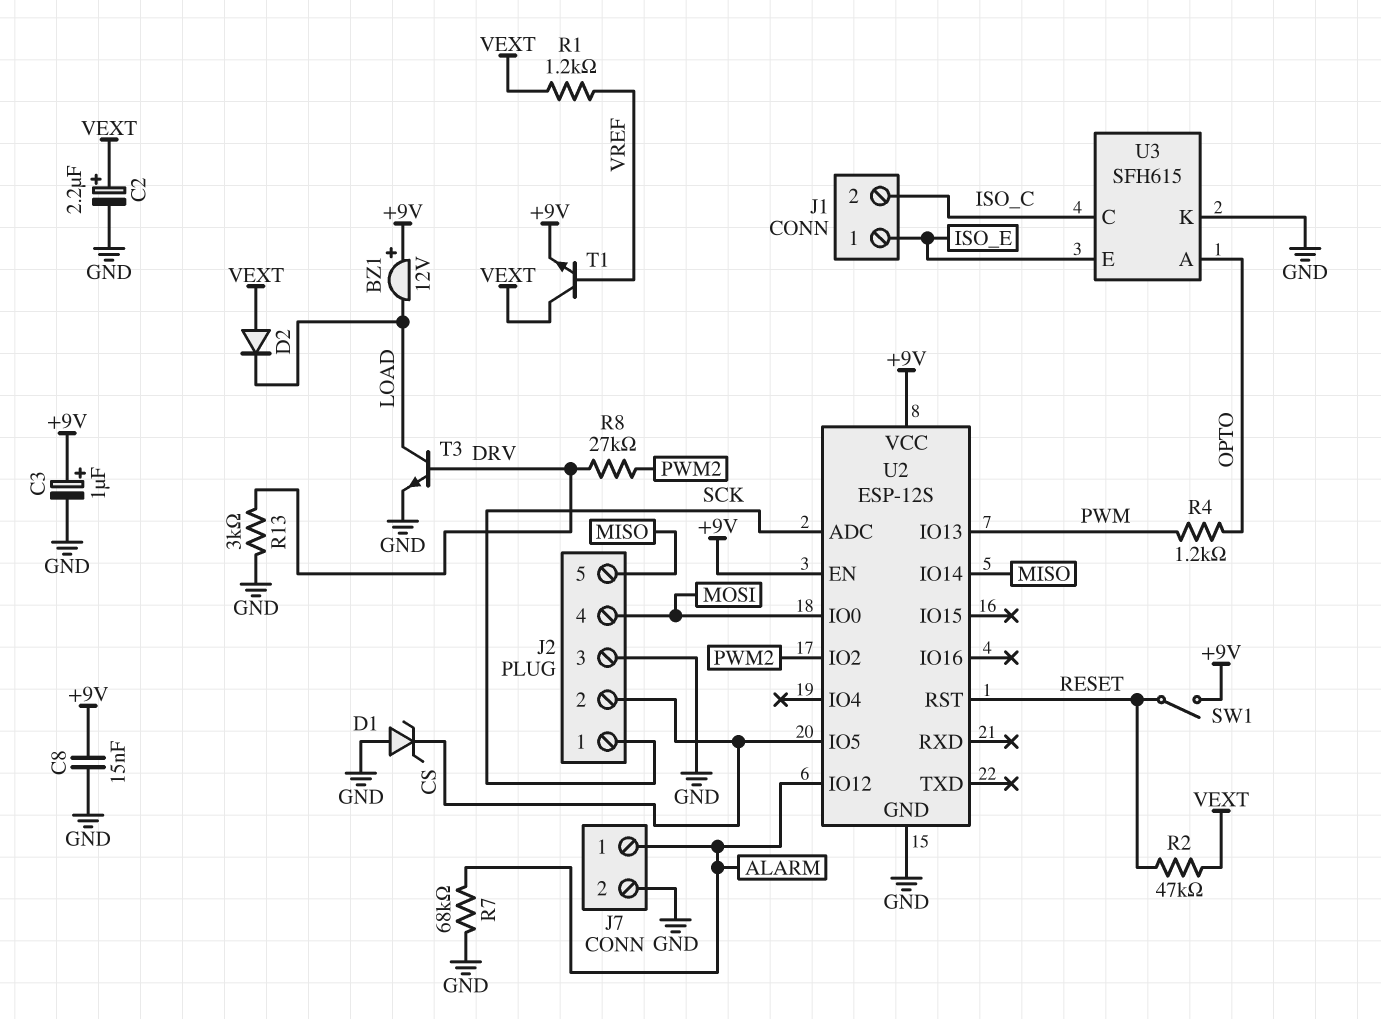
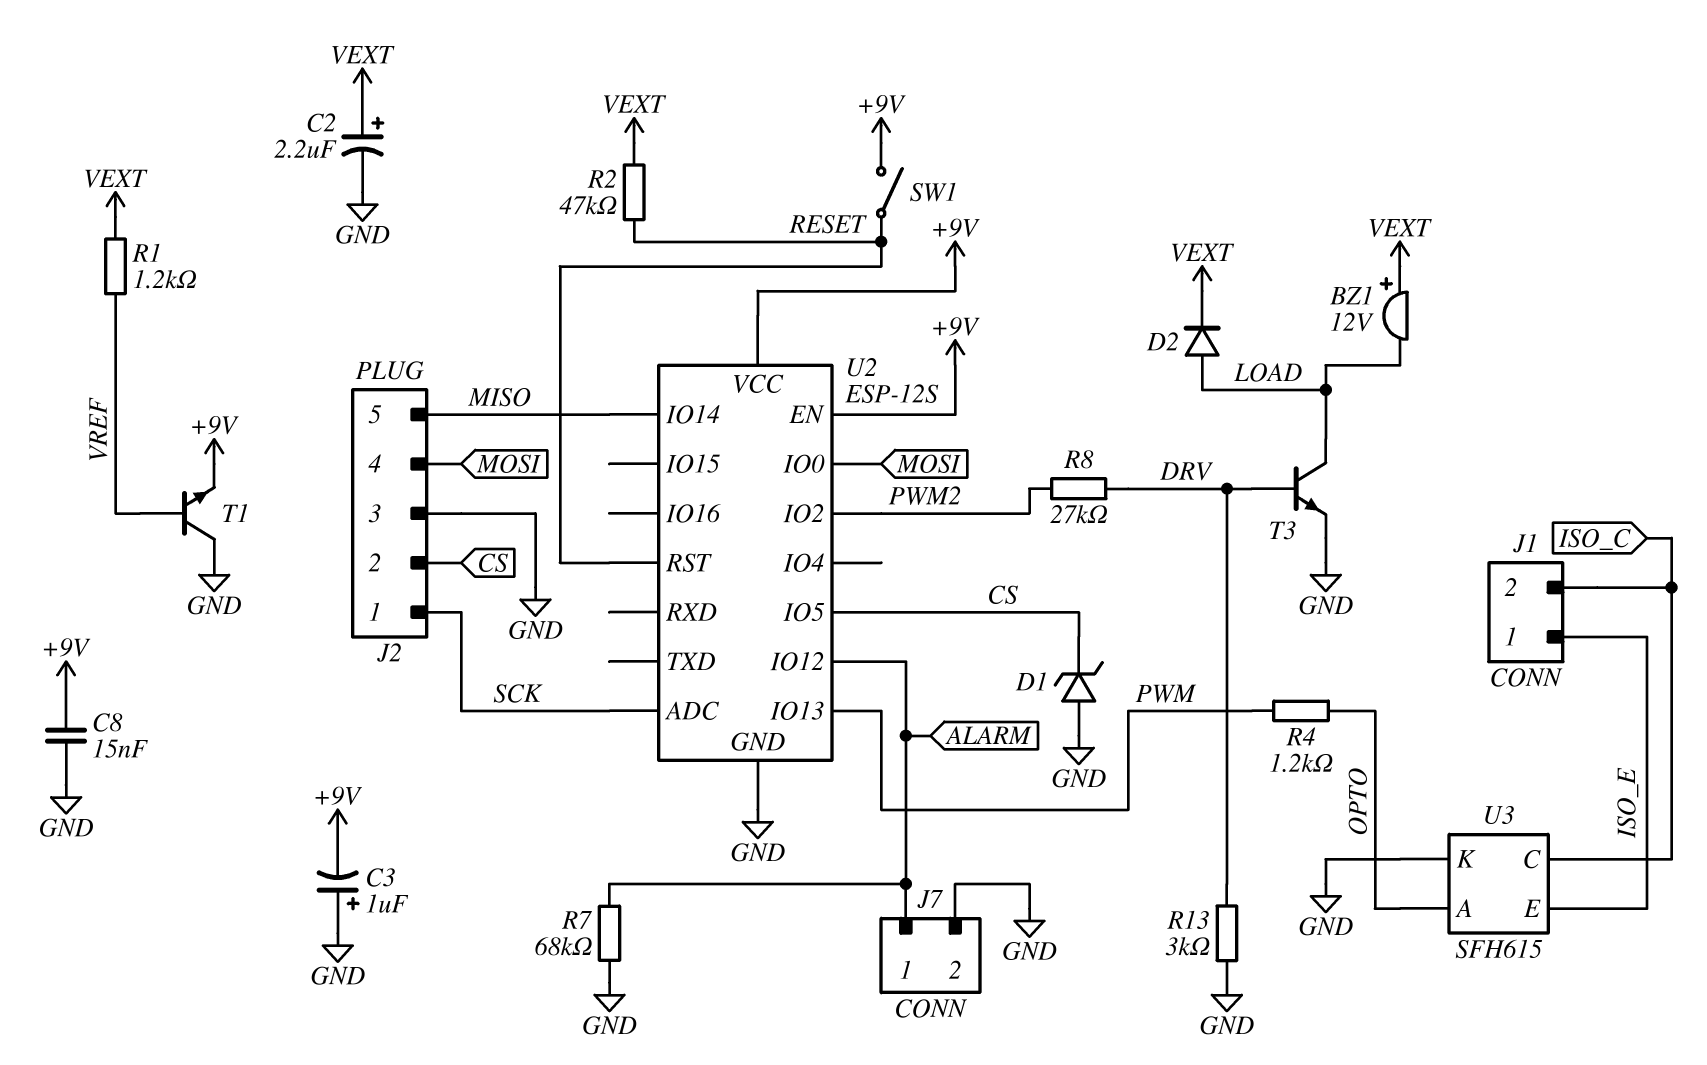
BZ1: buzzer 12V (plus +9V, minus LOAD) -> buzzer 12V (plus VEXT, minus LOAD)
C3: 1uF (plus +9V, minus GND) -> 1uF (plus GND, minus +9V)
D2: diode (A VEXT, K LOAD) -> diode (A LOAD, K VEXT)
T1: NPN (B VREF, C VEXT, E +9V) -> NPN (B VREF, C GND, E +9V)

